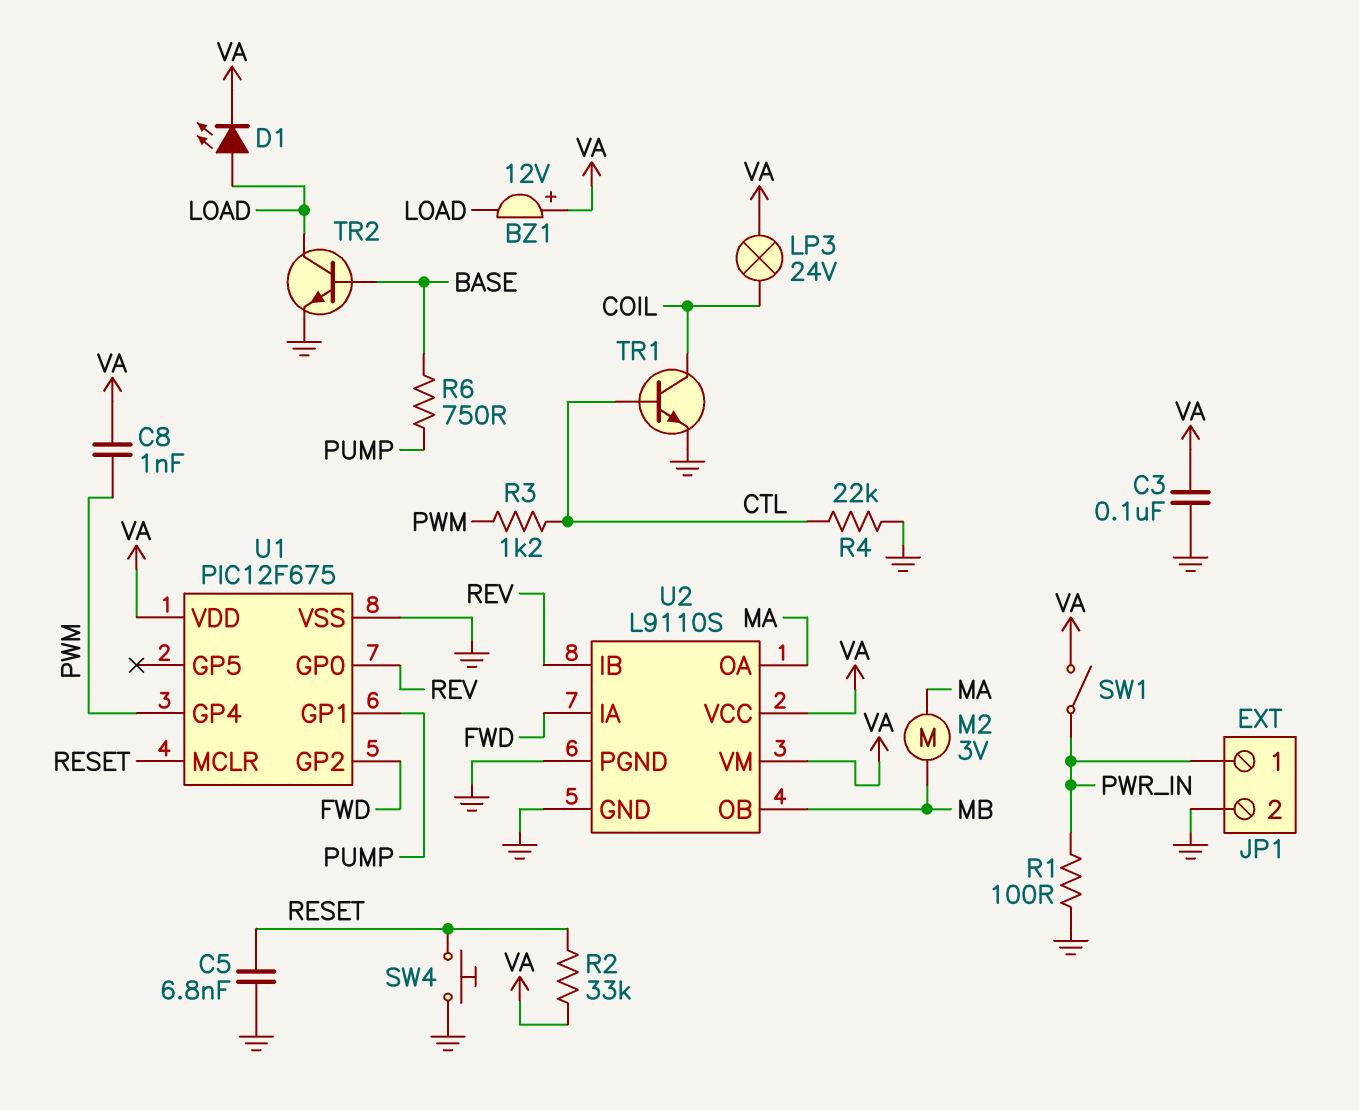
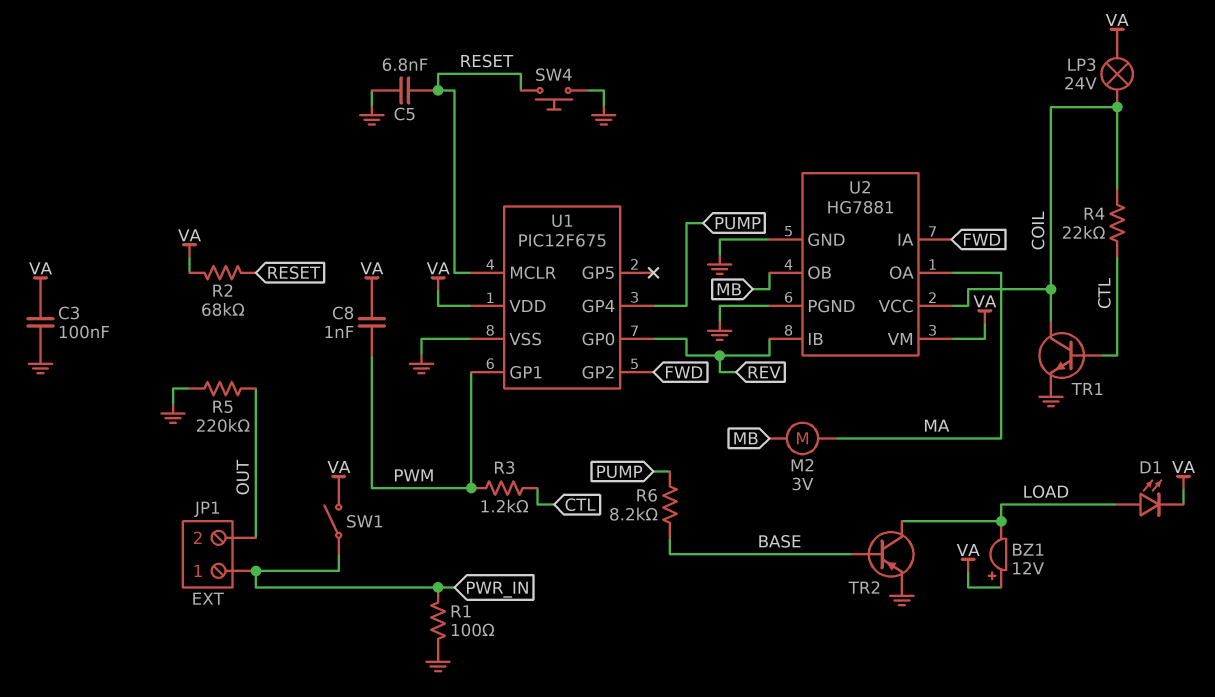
JP1 pin 2: GND -> OUT
R2: 33k (RESET, VA) -> 68k (RESET, VA)
R4: 22k (CTL, GND) -> 22k (COIL, CTL)
R5: none -> 220k (GND, OUT)
R6: 750 (BASE, PUMP) -> 8.2k (BASE, PUMP)
TR2: NPN (B BASE, C LOAD, E GND) -> PNP (B BASE, C LOAD, E GND)
U1 pin GP1: PUMP -> PWM
U1 pin GP4: PWM -> PUMP
U2: L9110S -> HG7881
U2 pin VCC: VA -> COIL

